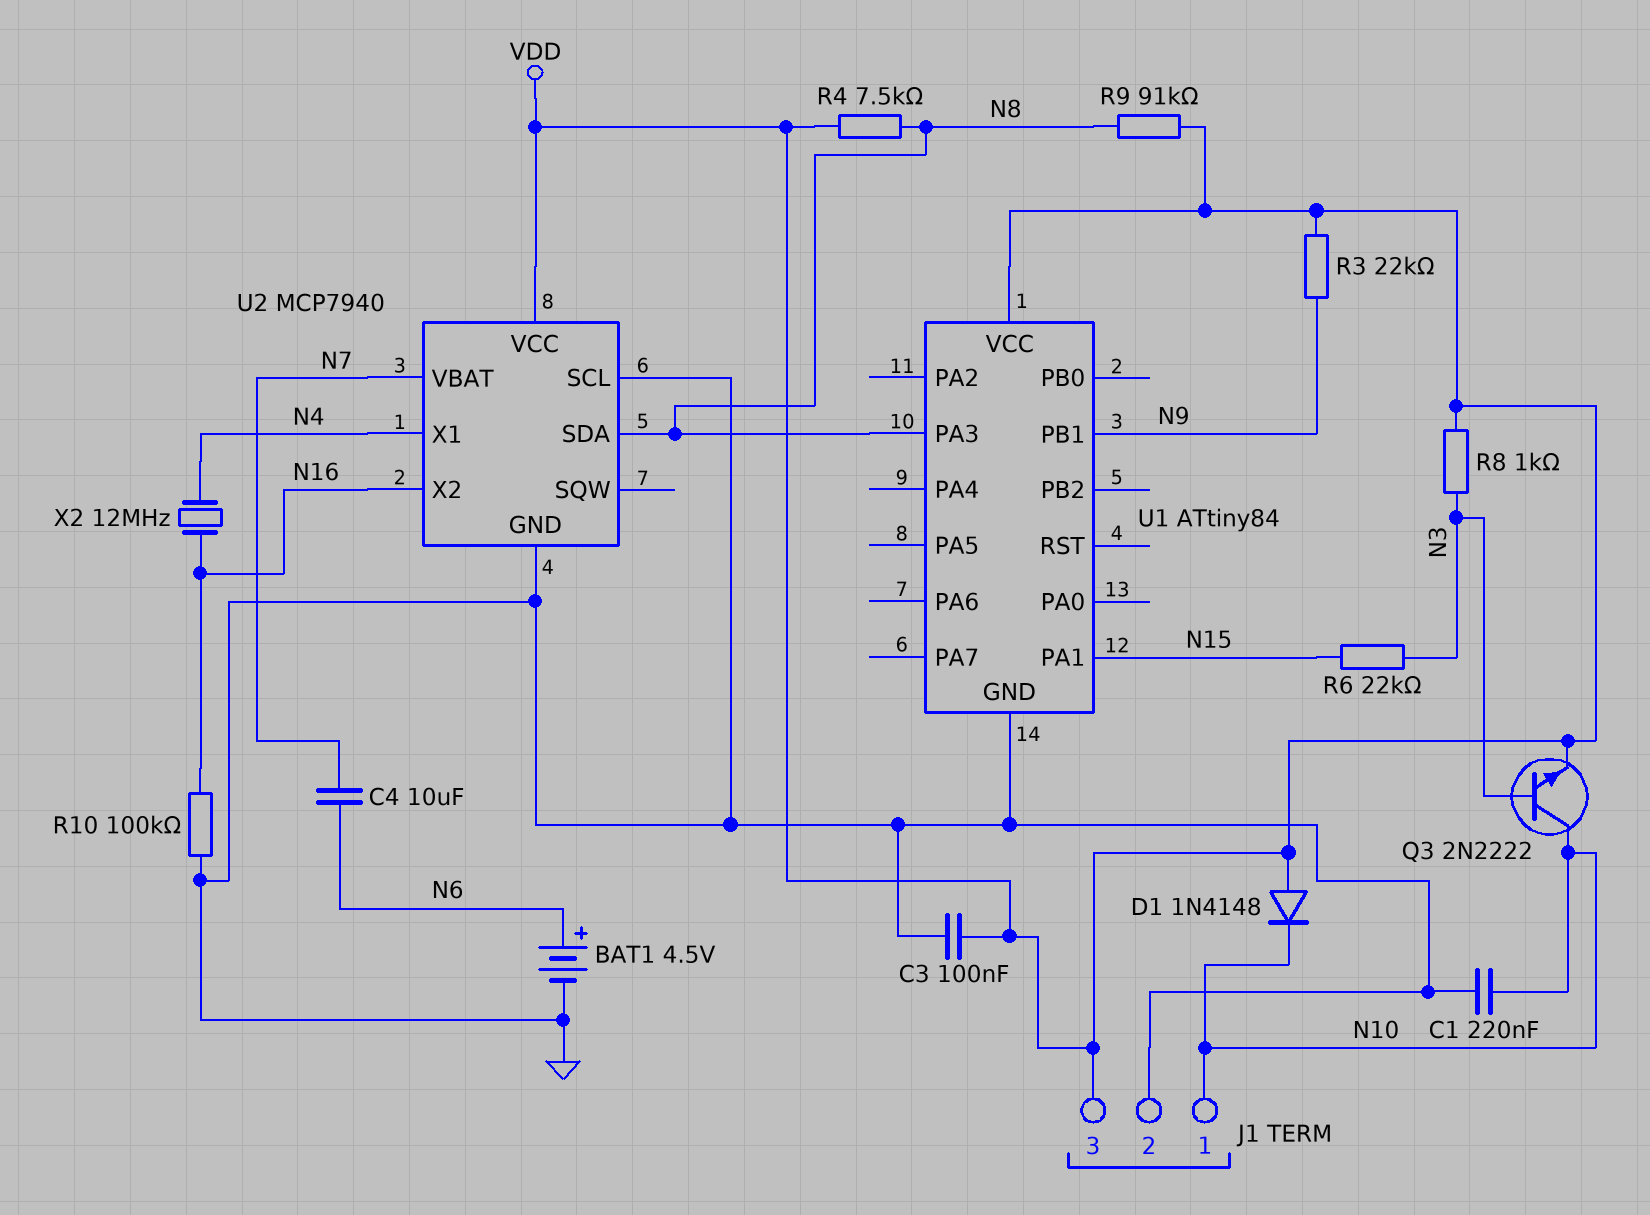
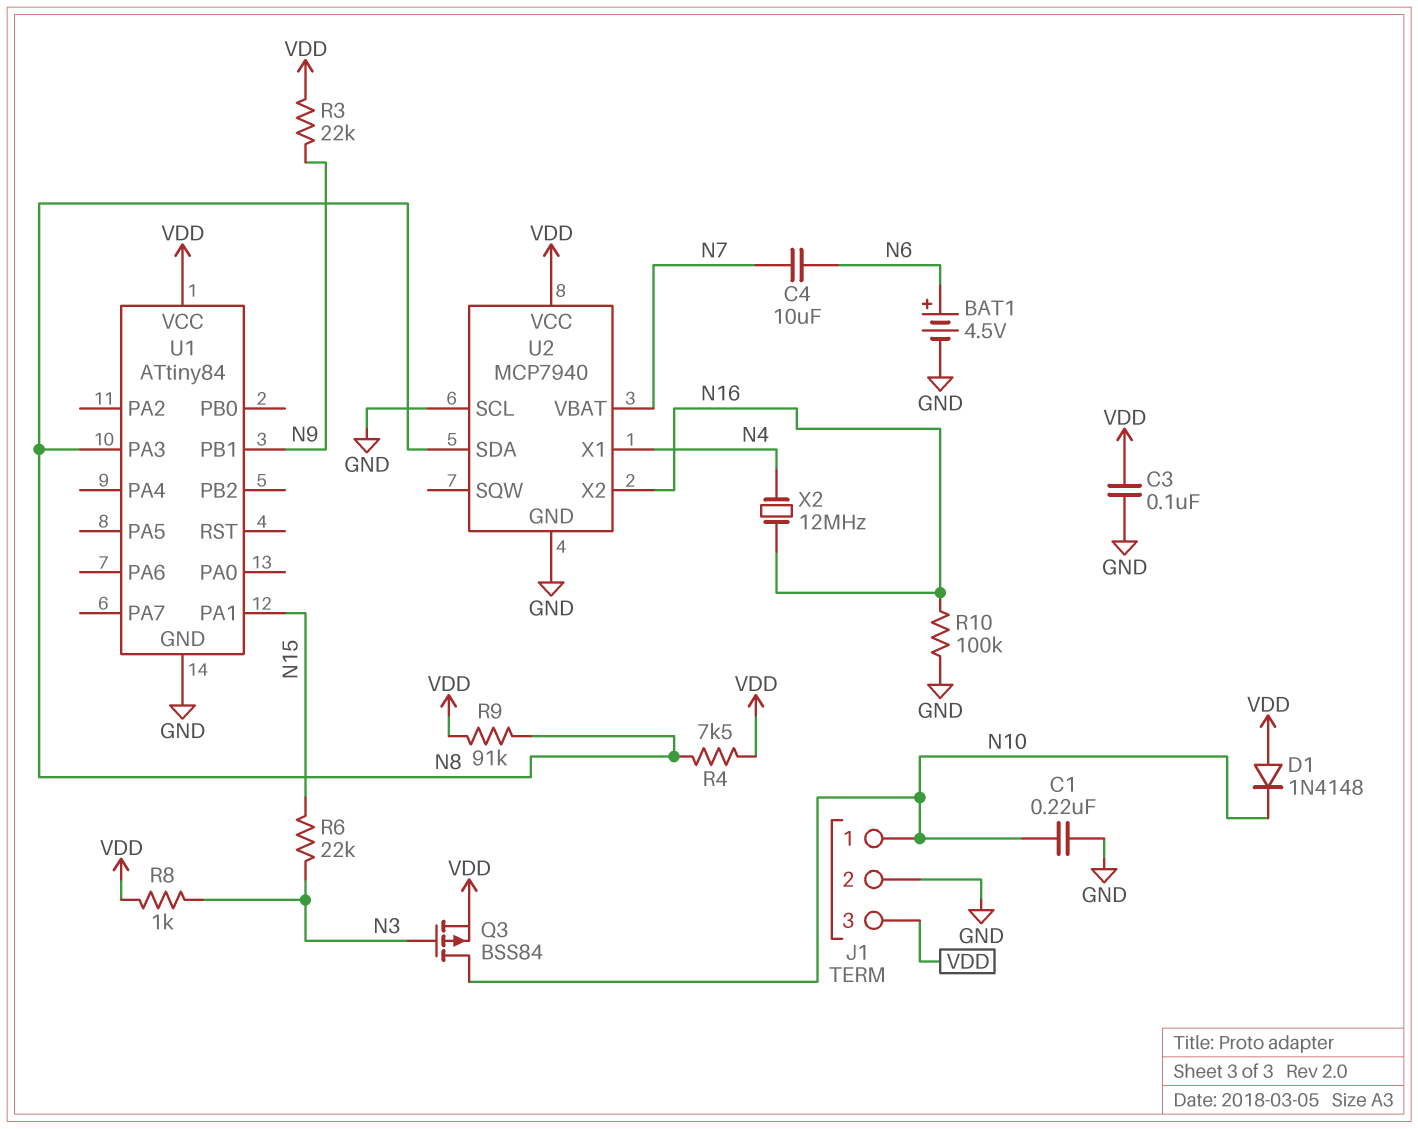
Q3: NPN 2N2222 (B N3, C N10, E VDD) -> PMOS BSS84 (G N3, D N10, S VDD)

